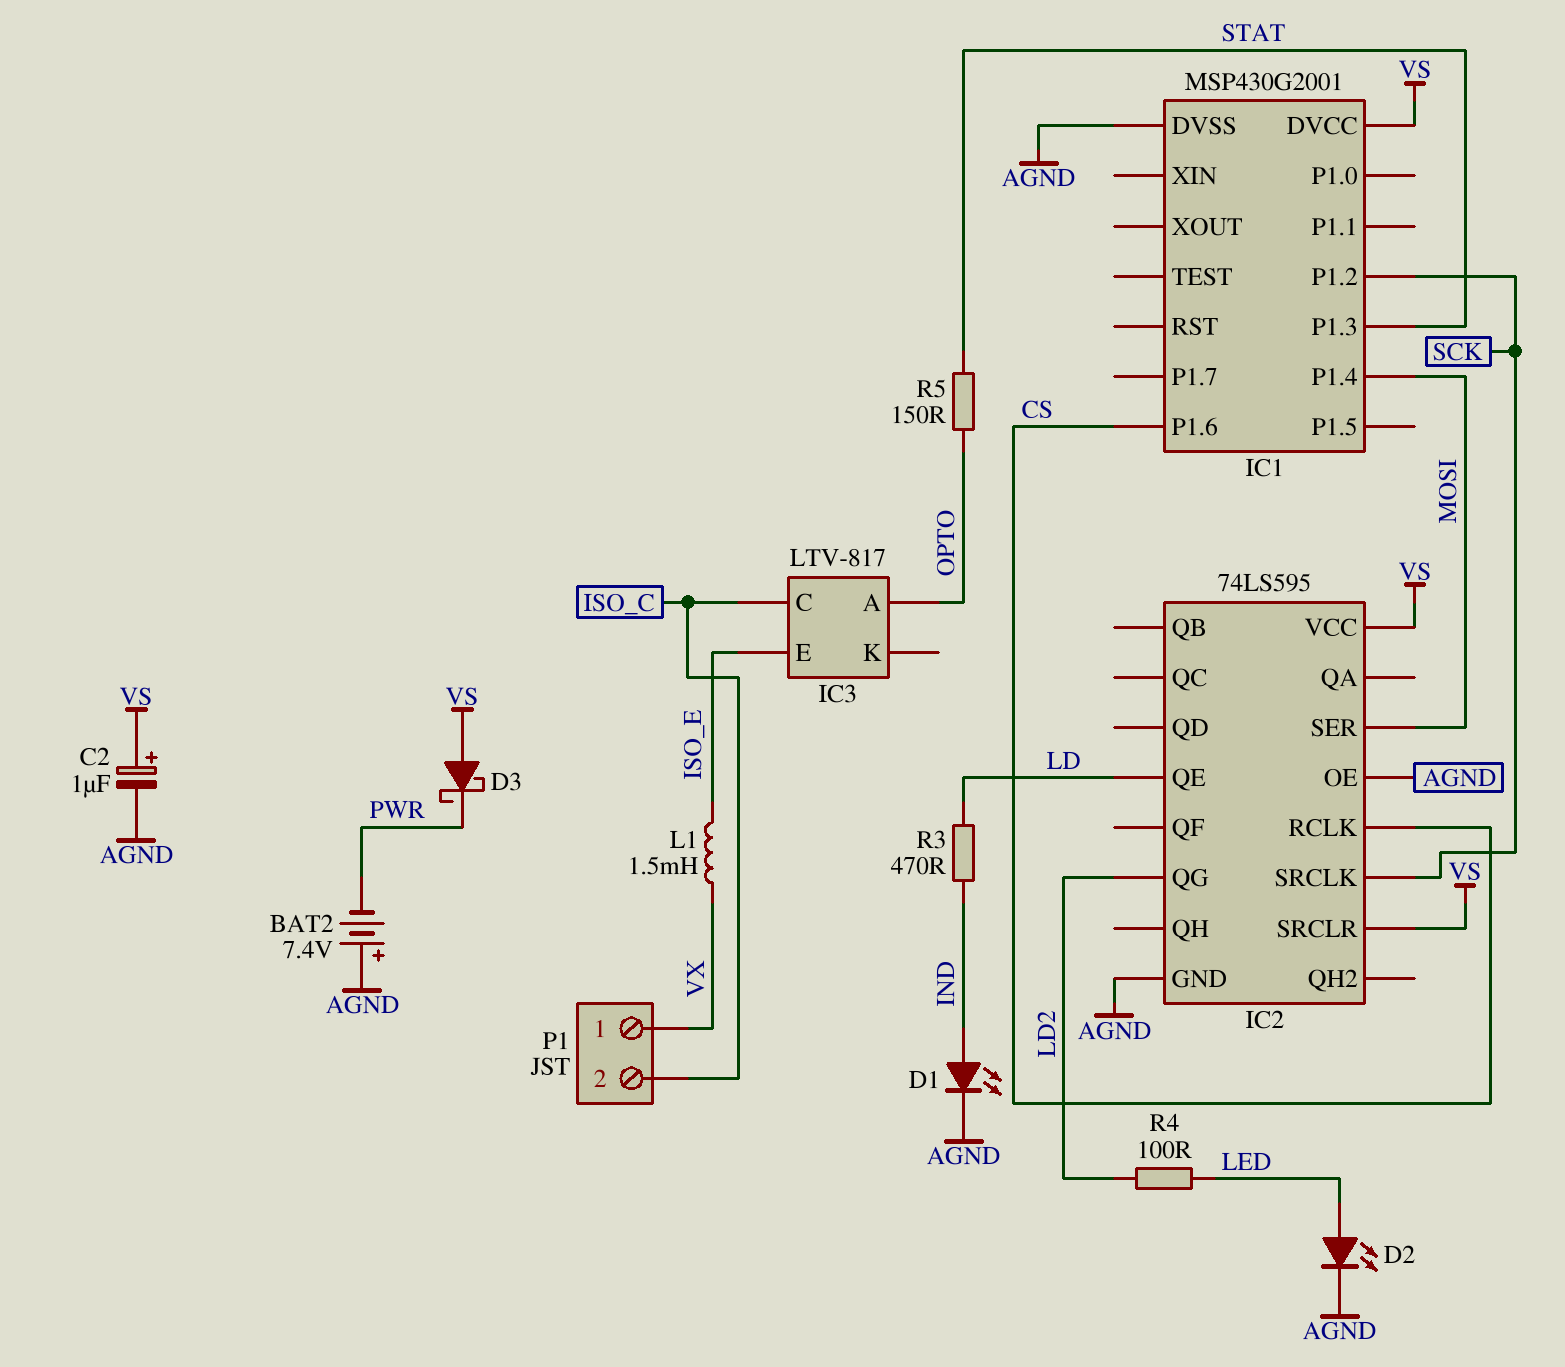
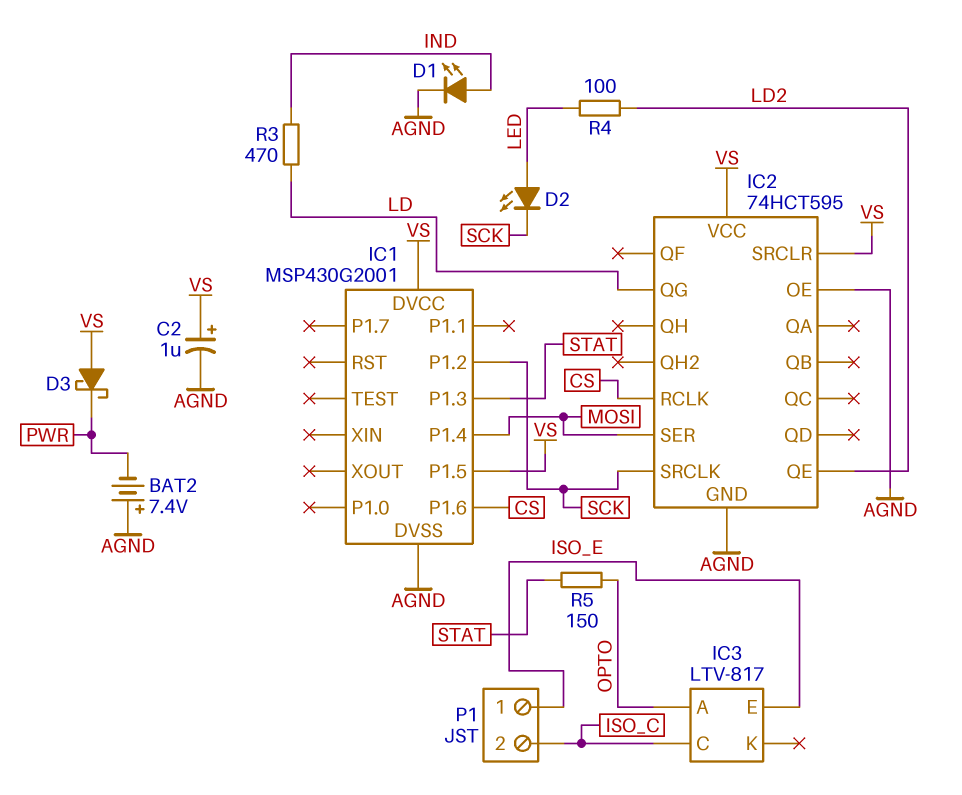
D2: LED (A LED, K AGND) -> LED (A LED, K SCK)
IC1 pin P1.5: none -> VS
IC2: 74LS595 -> 74HCT595
IC2 pin QE: LD -> LD2
IC2 pin QG: LD2 -> LD
L1: 1.5mH (ISO_E, VX) -> none
P1 pin 1: VX -> ISO_E

